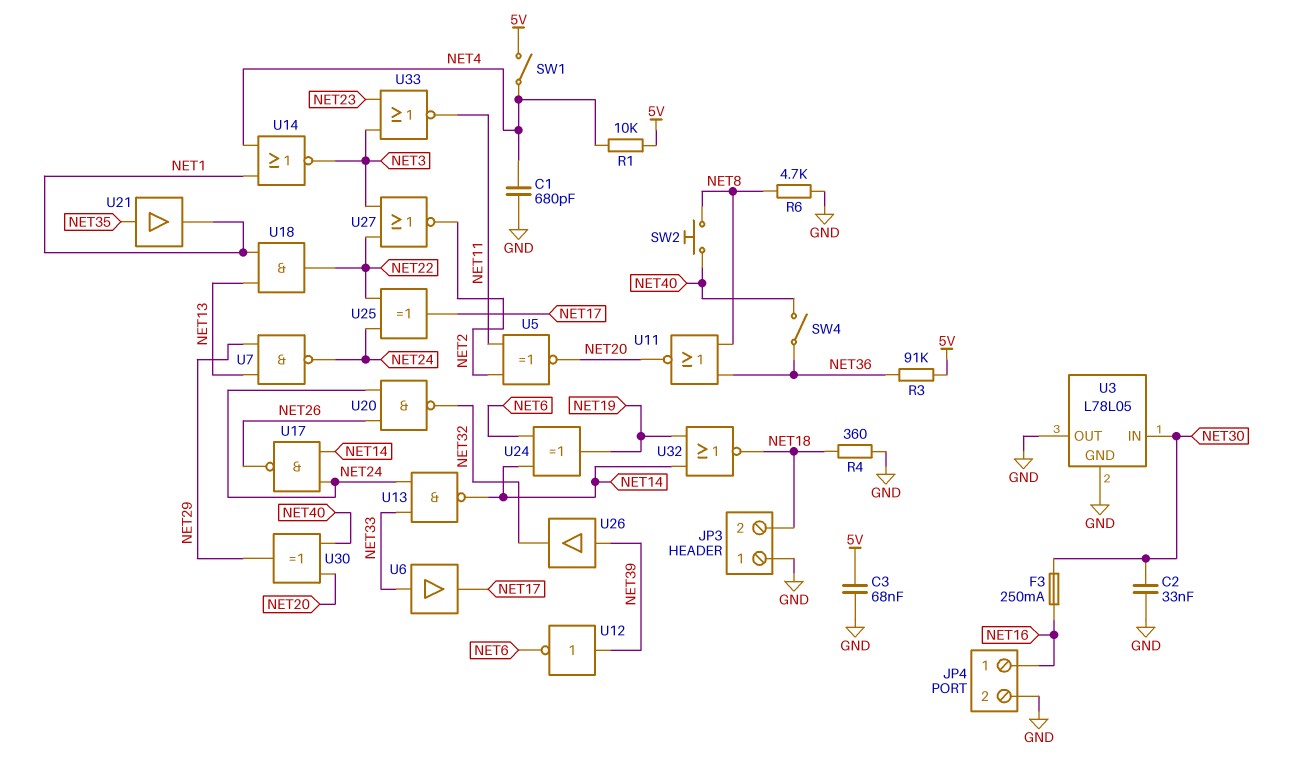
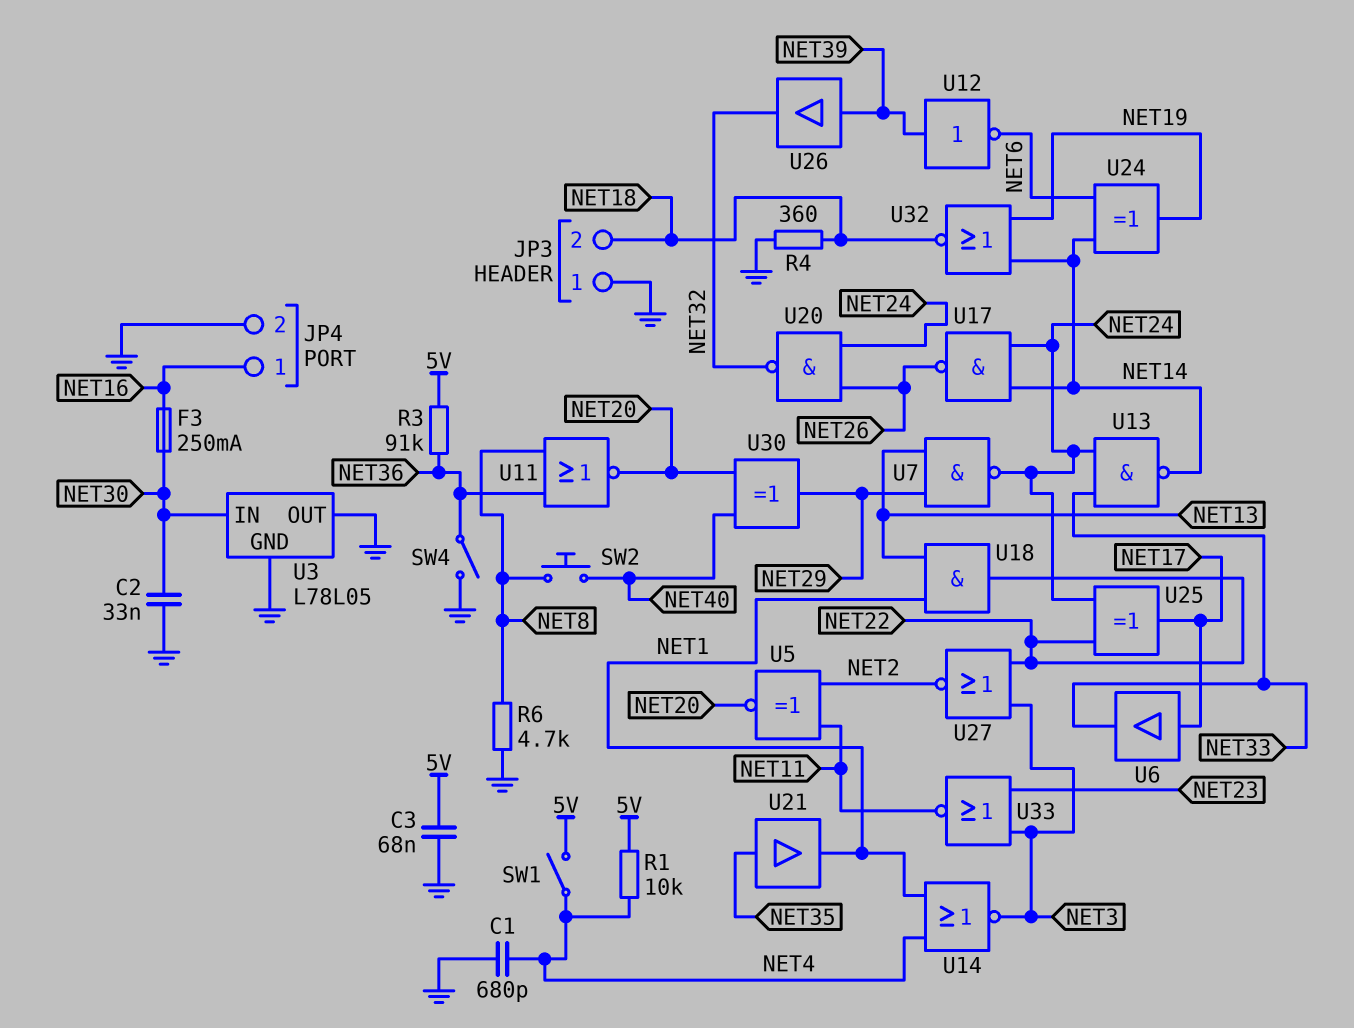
SW4: switch (NET36, NET40) -> switch (GND, NET36)
U6: buffer (in NET33, out NET17) -> buffer (in NET17, out NET33)

